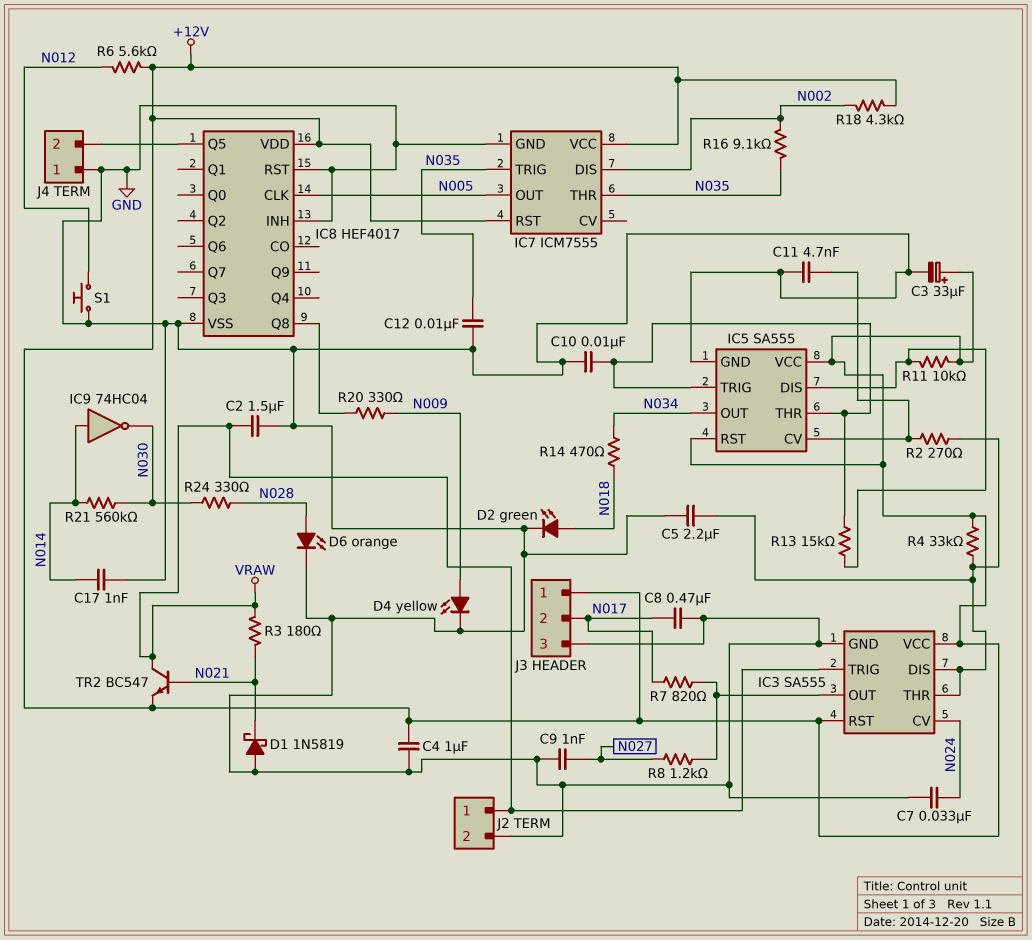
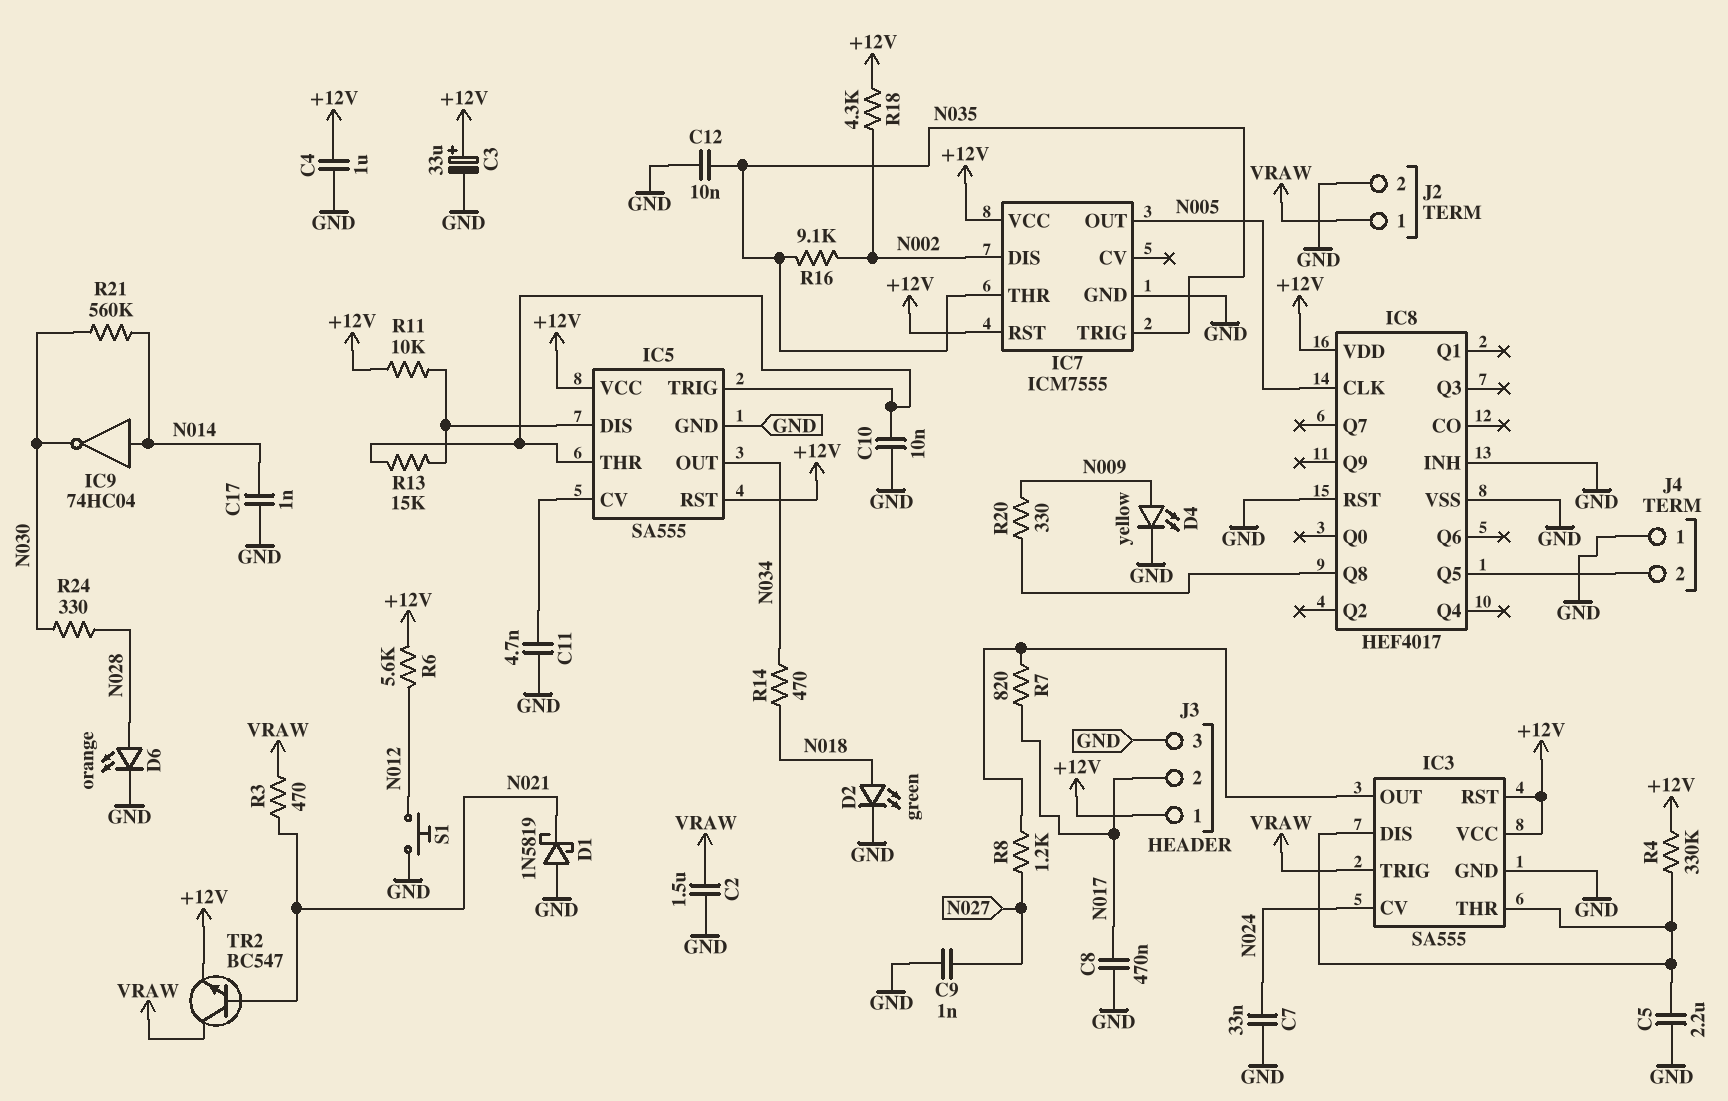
R2: 270 (IC3/DIS, IC5/CV) -> none
R3: 180 (N021, VRAW) -> 470 (N021, VRAW)
R4: 33k (+12V, IC3/DIS) -> 330k (+12V, IC3/DIS)

